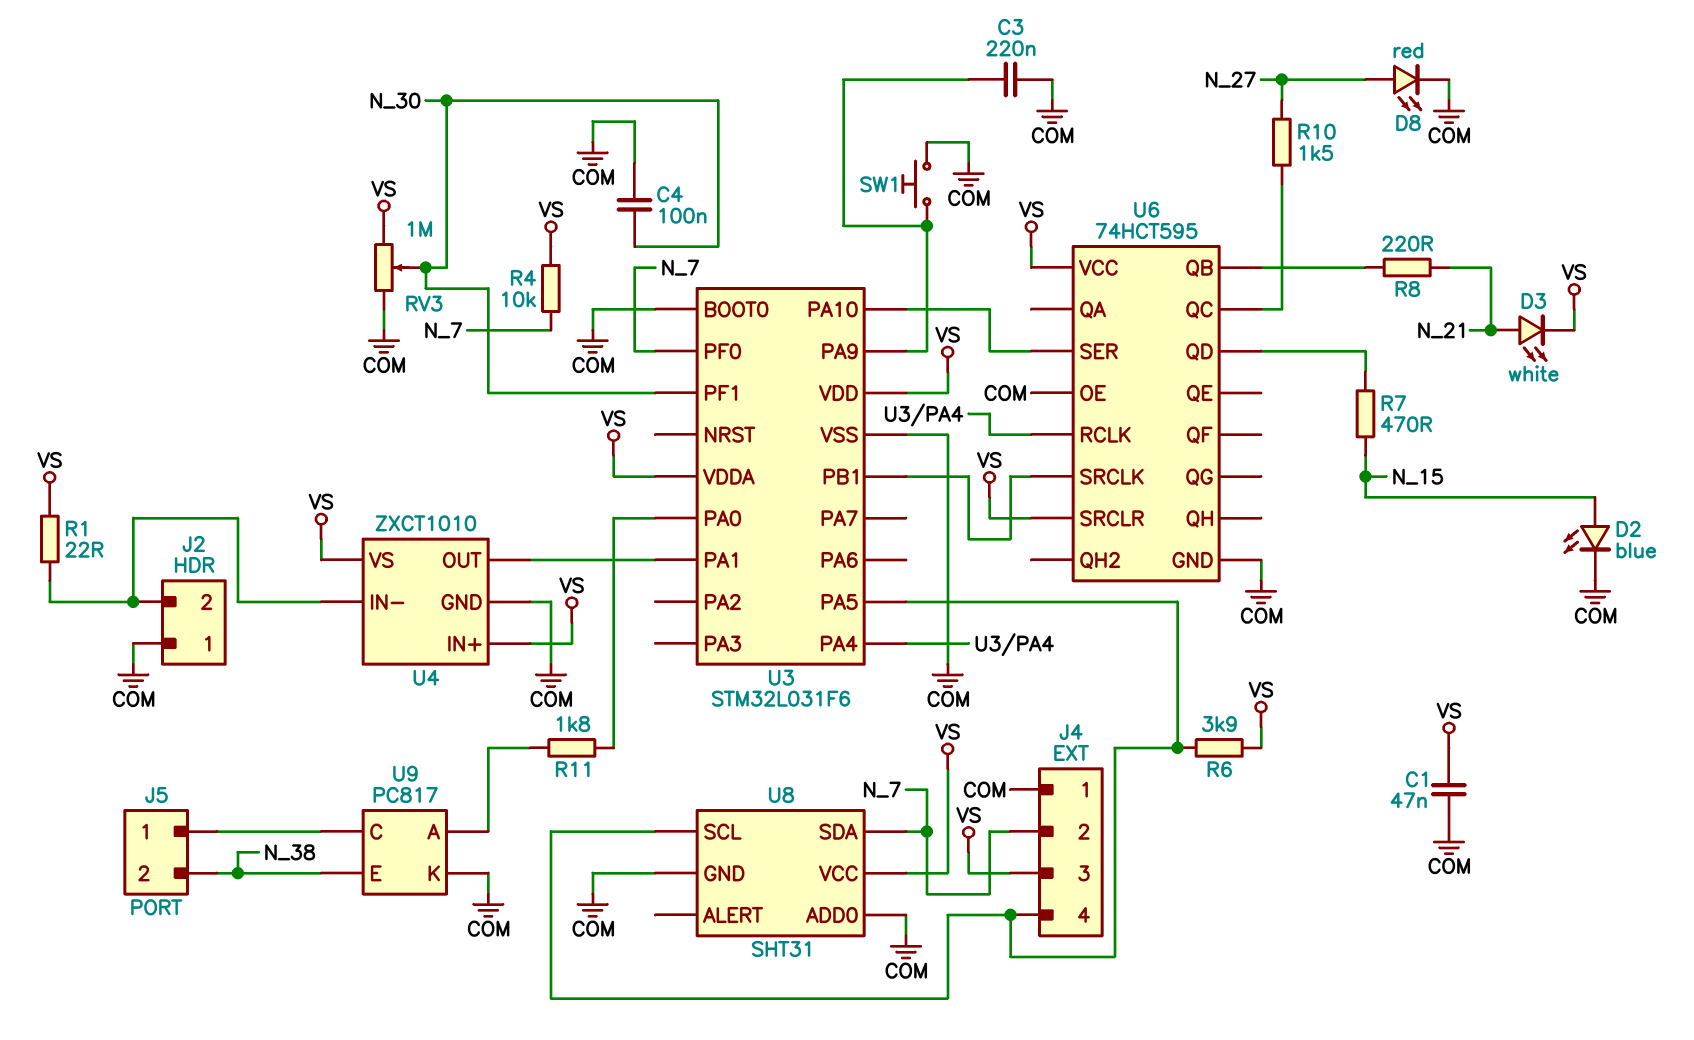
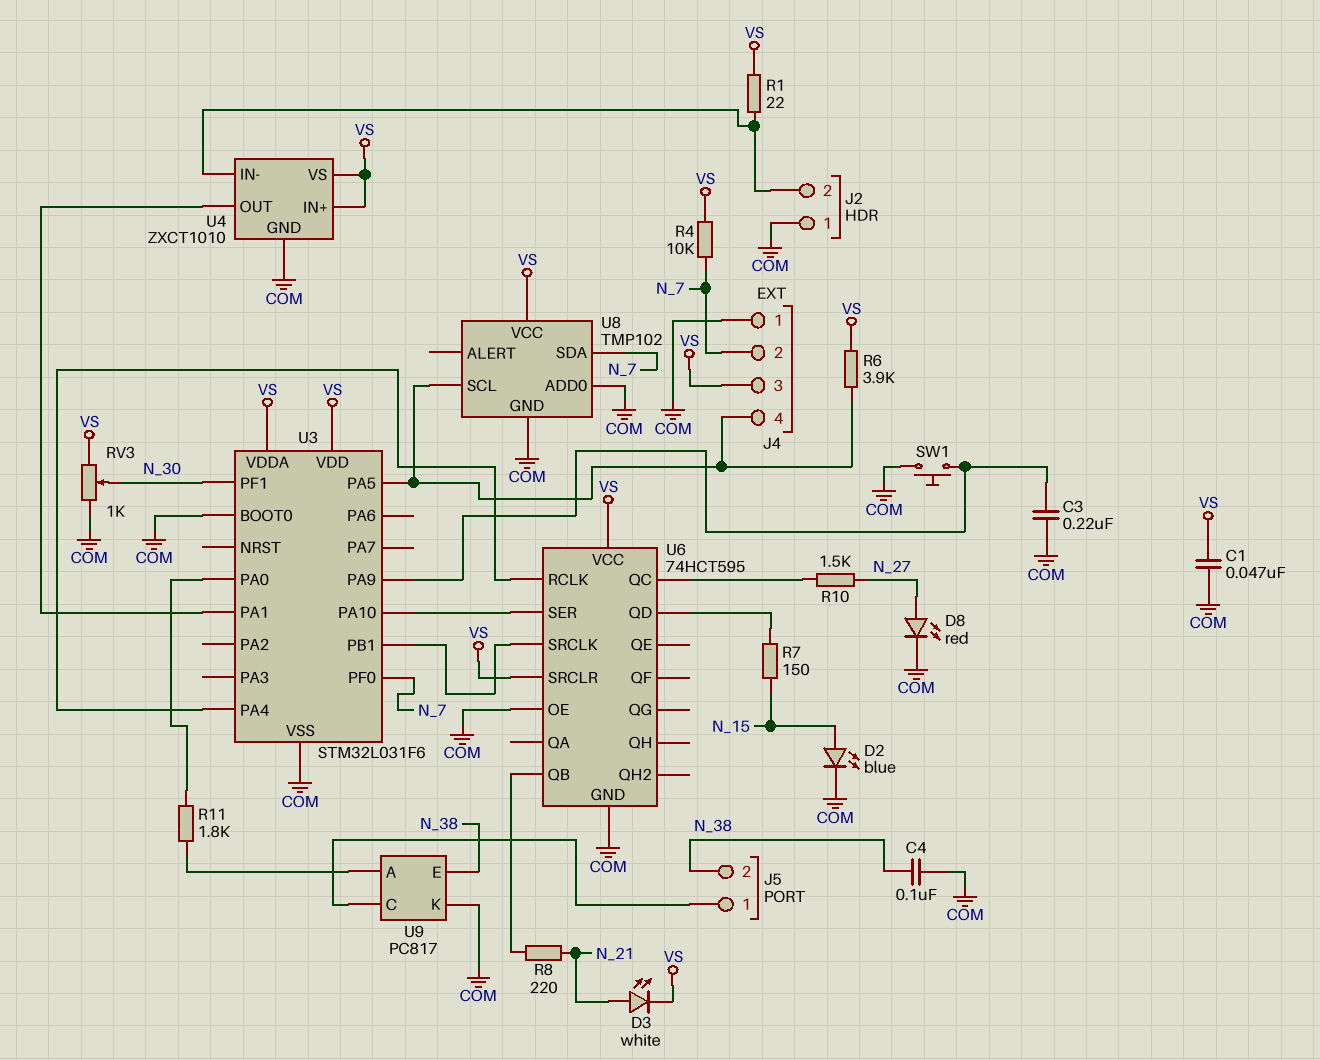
C4: 100nF (COM, N_30) -> 100nF (COM, N_38)
R7: 470 (N_15, U6/QD) -> 150 (N_15, U6/QD)
RV3: 1M (COM, VS, wiper N_30) -> 1k (COM, VS, wiper N_30)
U8: SHT31 -> TMP102

